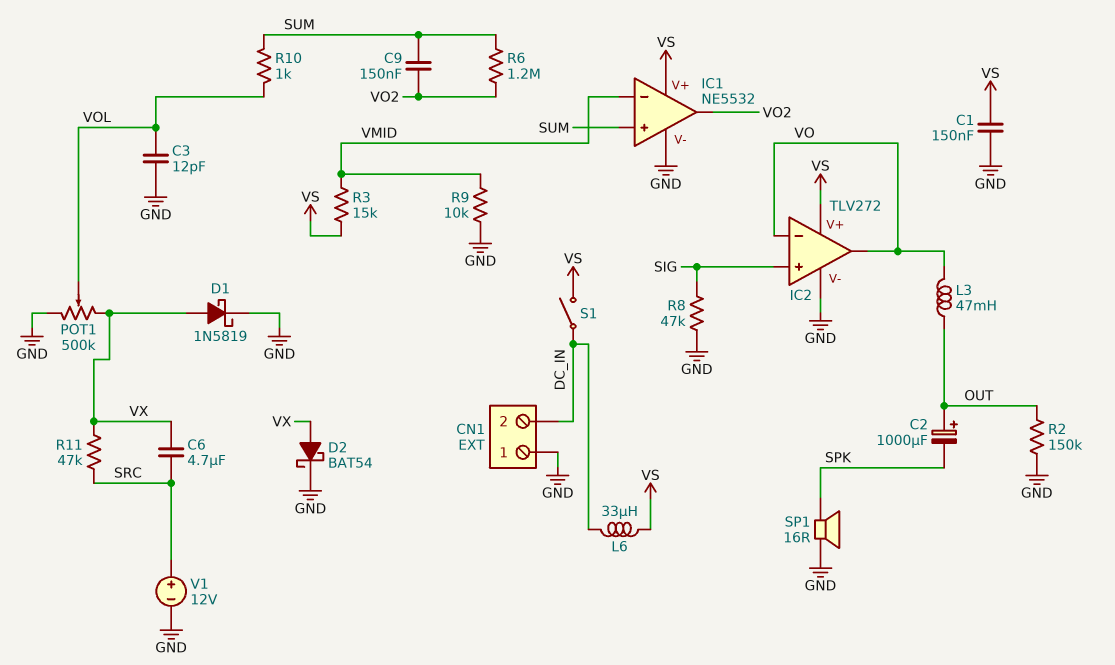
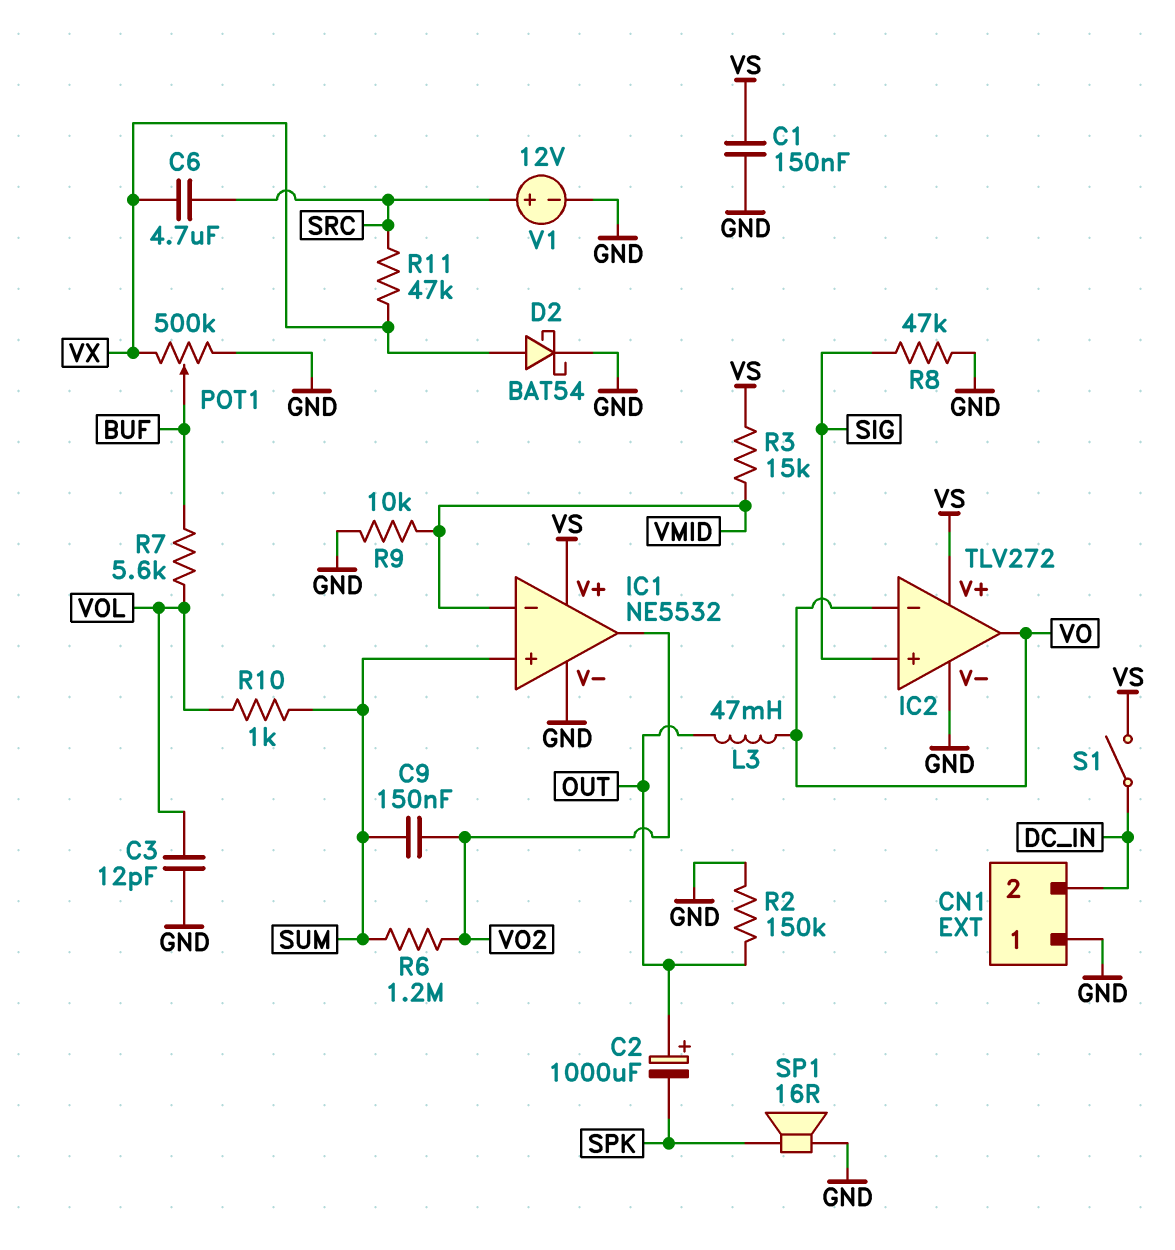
D1: schottky 1N5819 (A VX, K GND) -> none
L6: 33uH (DC_IN, VS) -> none
POT1: 500k (GND, VX, wiper VOL) -> 500k (GND, VX, wiper BUF)
R7: none -> 5.6k (BUF, VOL)

